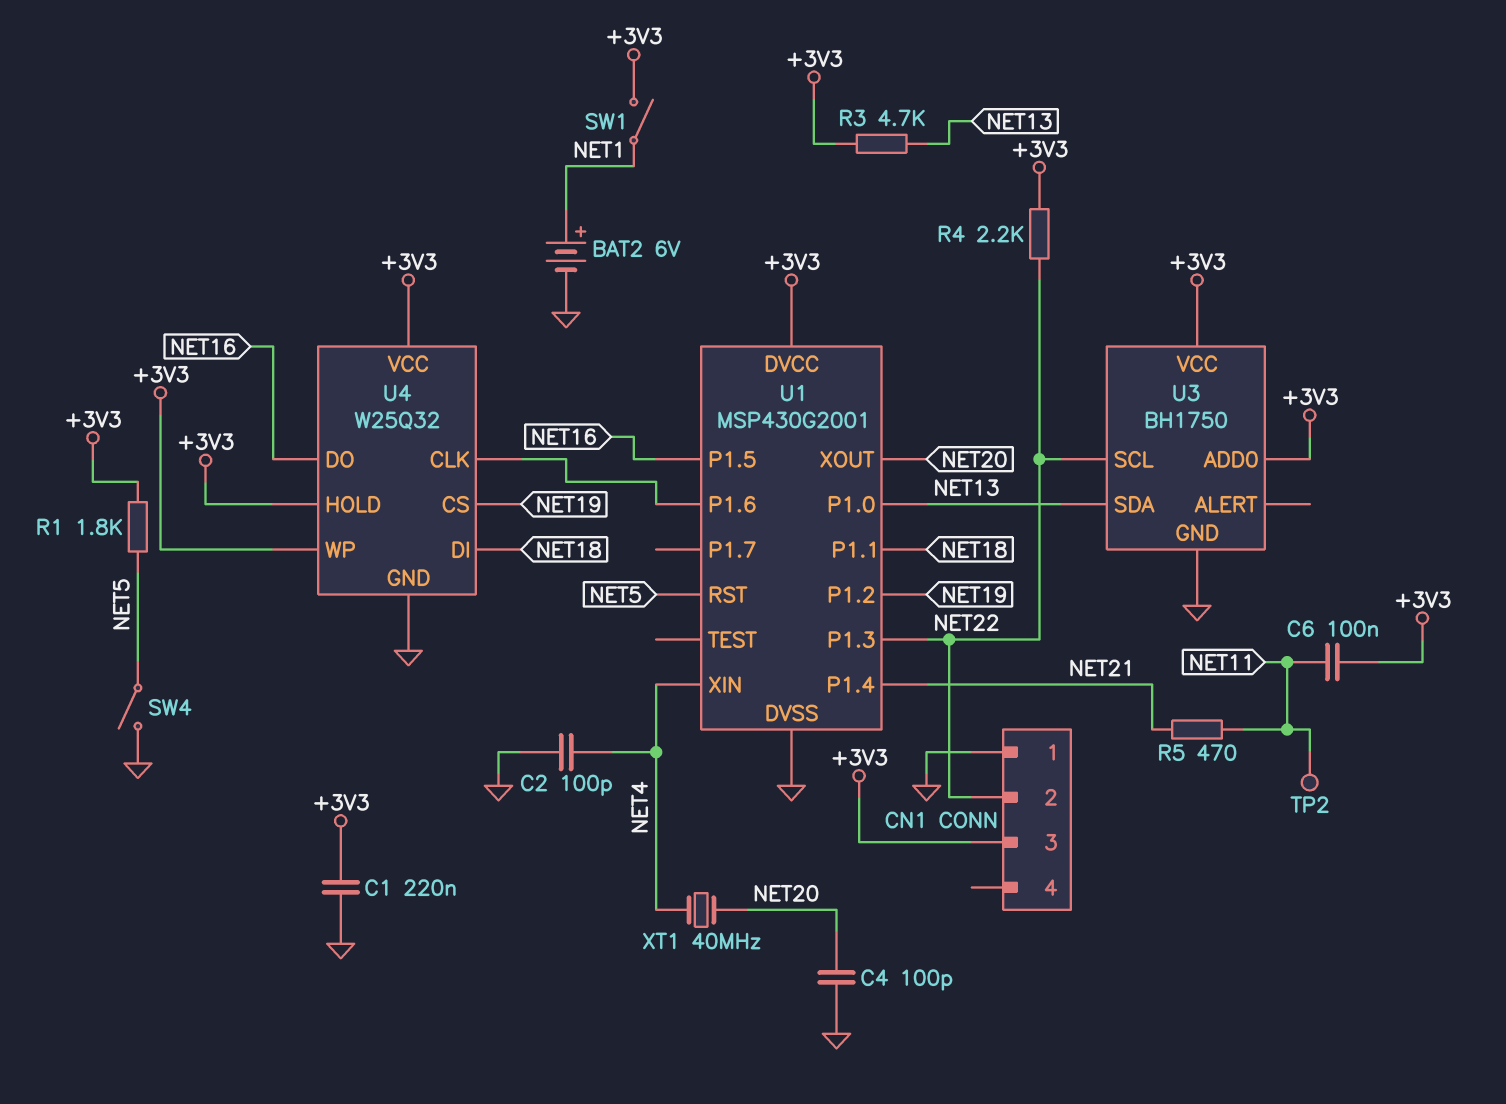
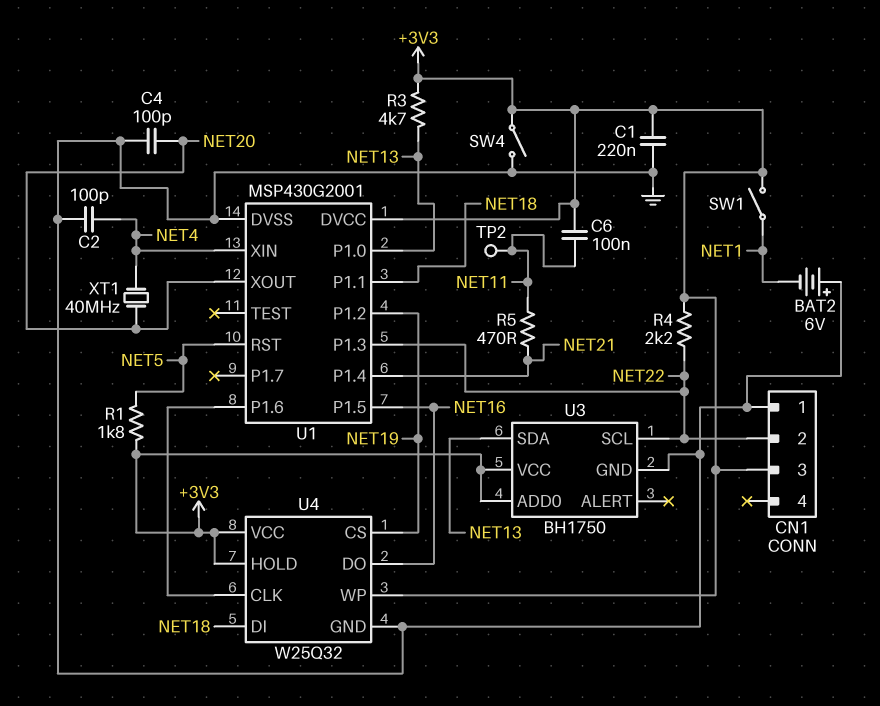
BAT2: 6V (plus NET1, minus GND) -> 6V (plus GND, minus NET1)
SW4: switch (GND, NET5) -> switch (+3V3, GND)

